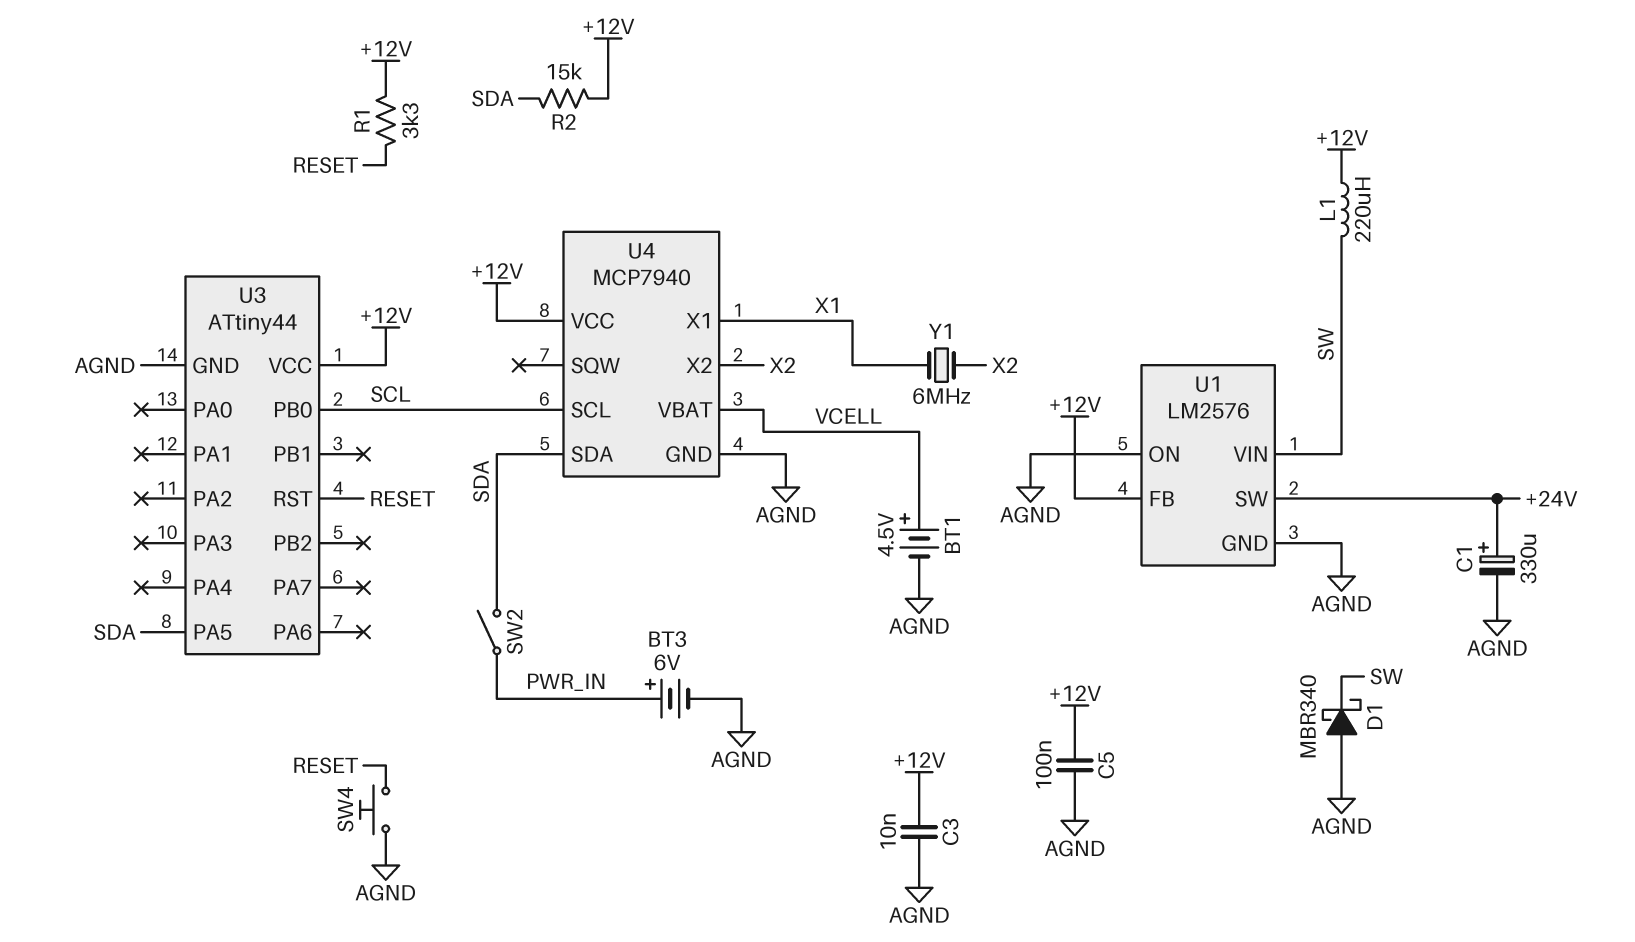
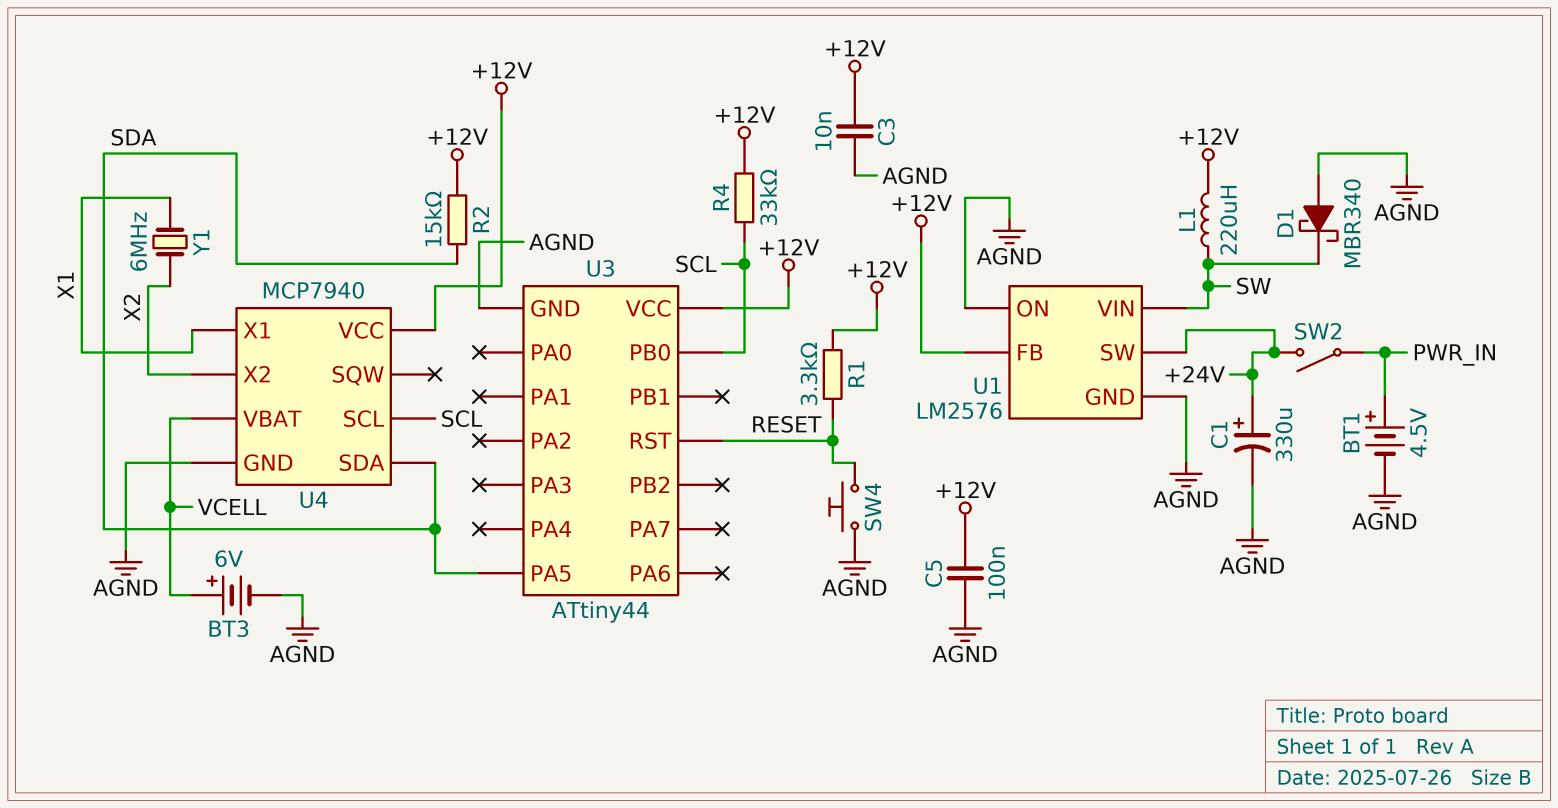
BT1: 4.5V (plus VCELL, minus AGND) -> 4.5V (plus PWR_IN, minus AGND)
BT3: 6V (plus PWR_IN, minus AGND) -> 6V (plus VCELL, minus AGND)
R4: none -> 33k (+12V, SCL)
SW2: switch (PWR_IN, SDA) -> switch (+24V, PWR_IN)

